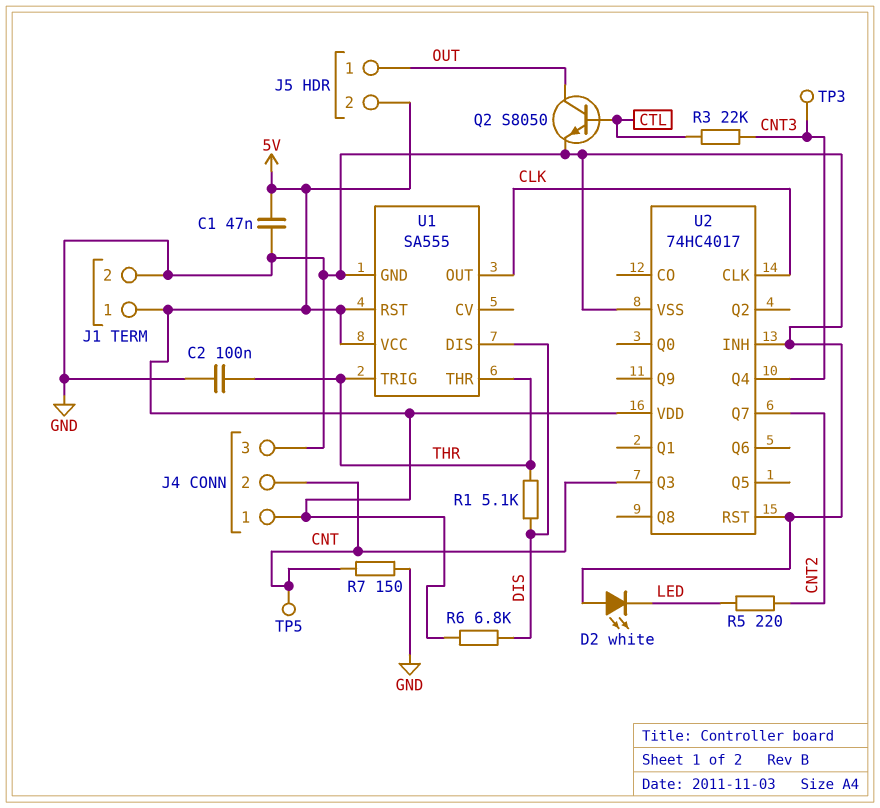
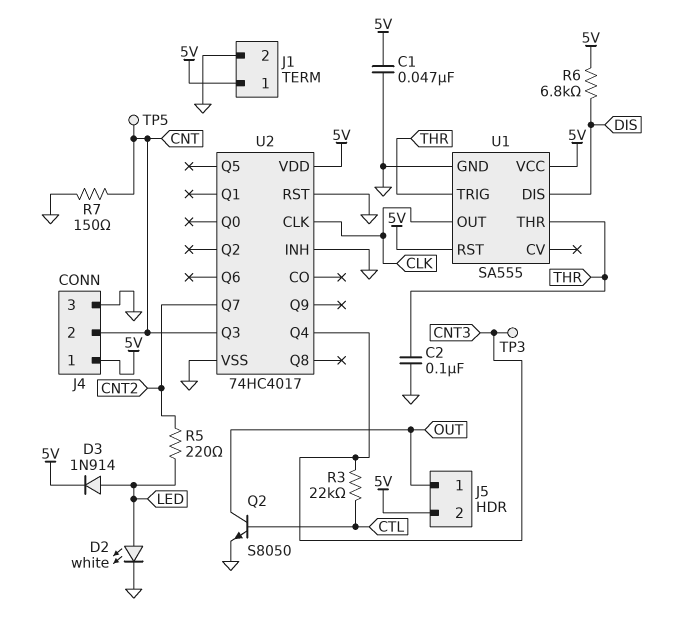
D2: LED white (A GND, K LED) -> LED white (A LED, K GND)
D3: none -> diode 1N914 (A LED, K 5V)
R1: 5.1k (DIS, THR) -> none

